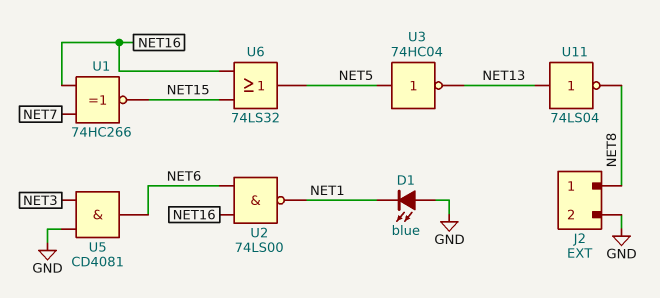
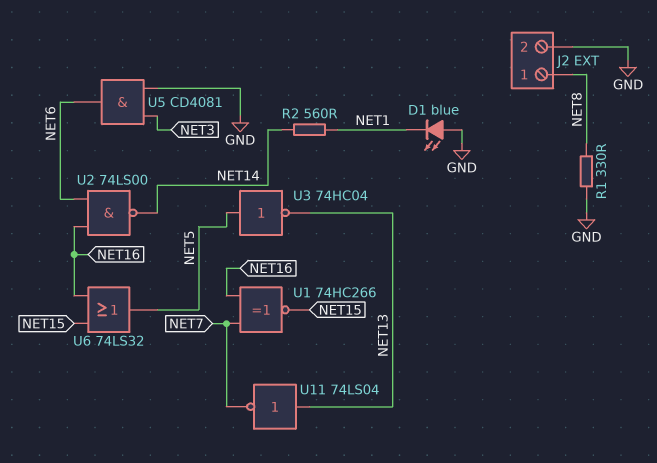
R1: none -> 330 (GND, NET8)
R2: none -> 560 (NET1, NET14)
U2: NAND 74LS00 (in NET6, in NET16, out NET1) -> NAND 74LS00 (in NET6, in NET16, out NET14)
U11: NOT 74LS04 (in NET13, out NET8) -> NOT 74LS04 (in NET13, out NET7)

